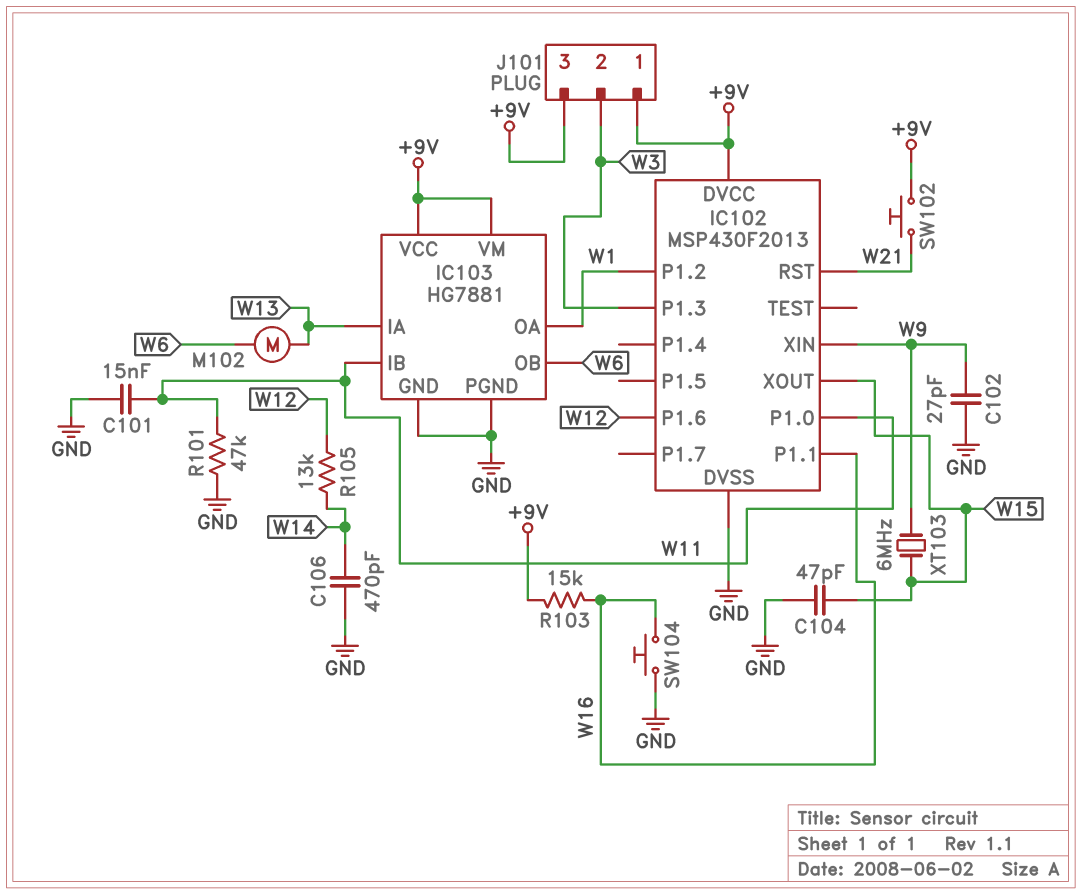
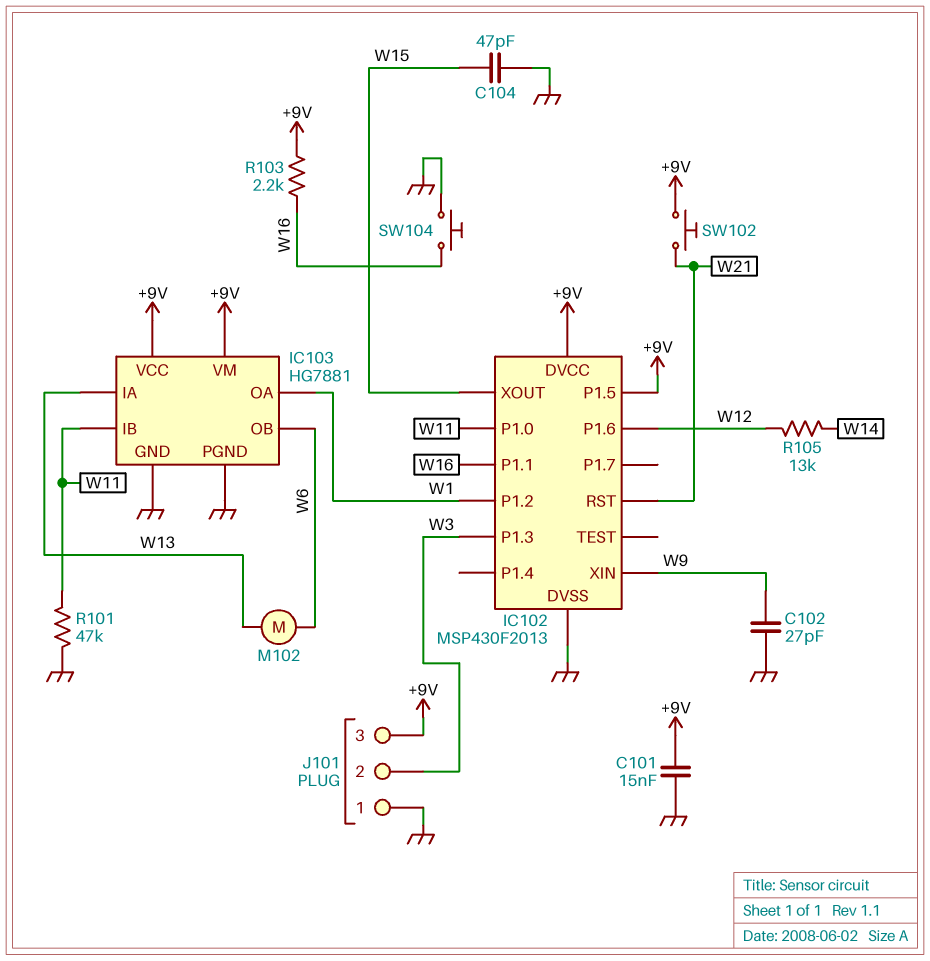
C101: 15nF (GND, W11) -> 15nF (+9V, GND)
C106: 470pF (GND, W14) -> none
IC102 pin P1.5: none -> +9V
J101 pin 1: +9V -> GND
R103: 15k (+9V, W16) -> 2.2k (+9V, W16)
XT103: 6MHz (W9, W15) -> none

